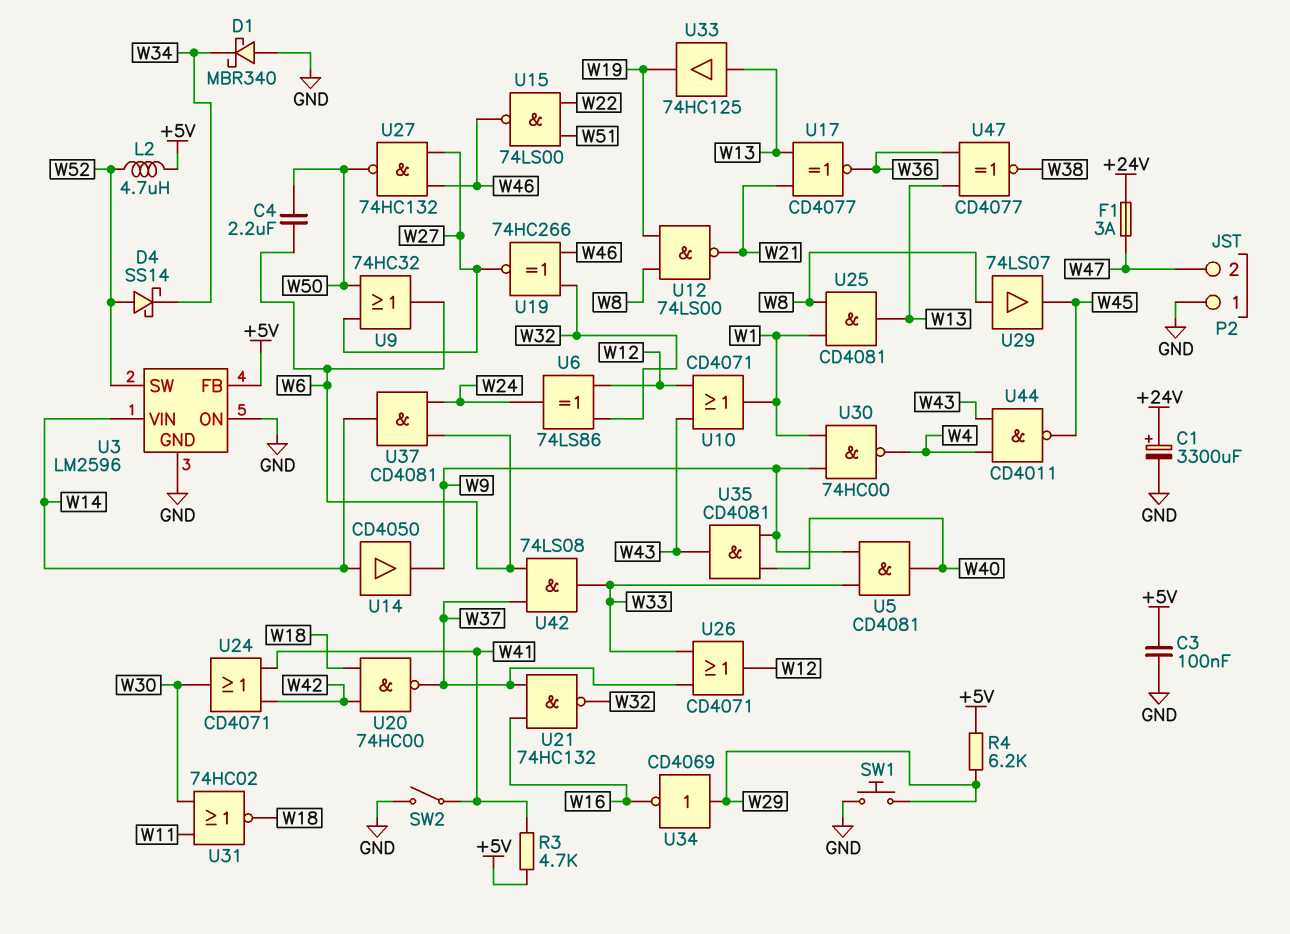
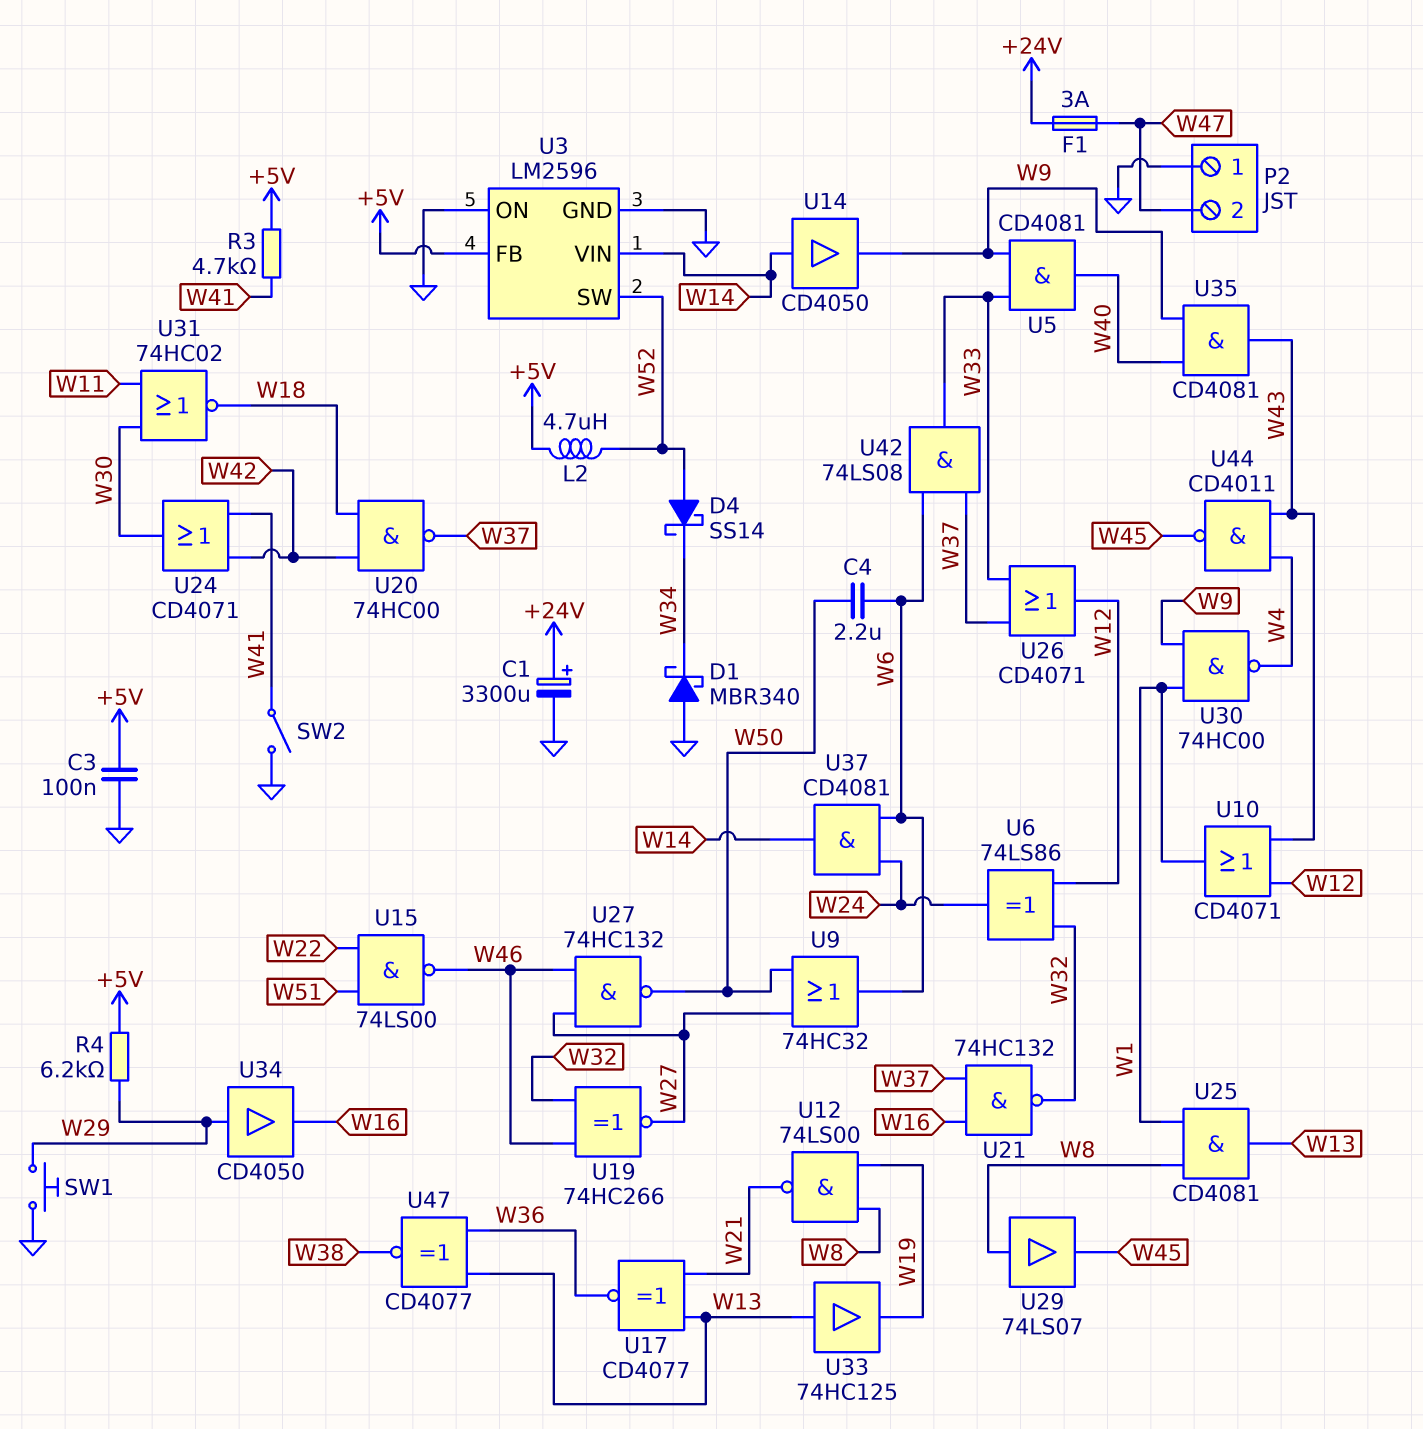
U34: NOT CD4069 (in W29, out W16) -> buffer CD4050 (in W29, out W16)

